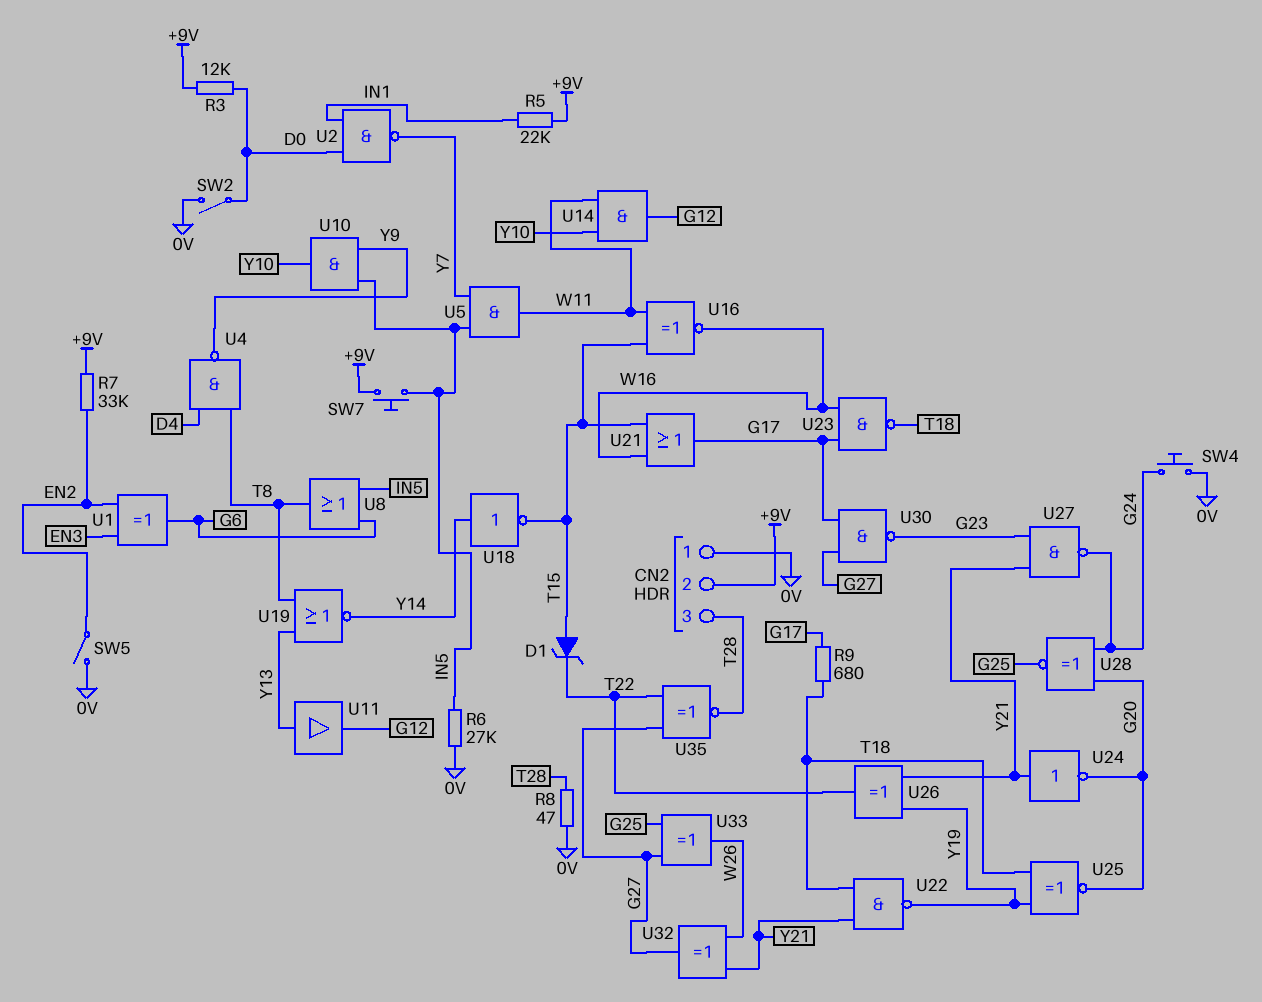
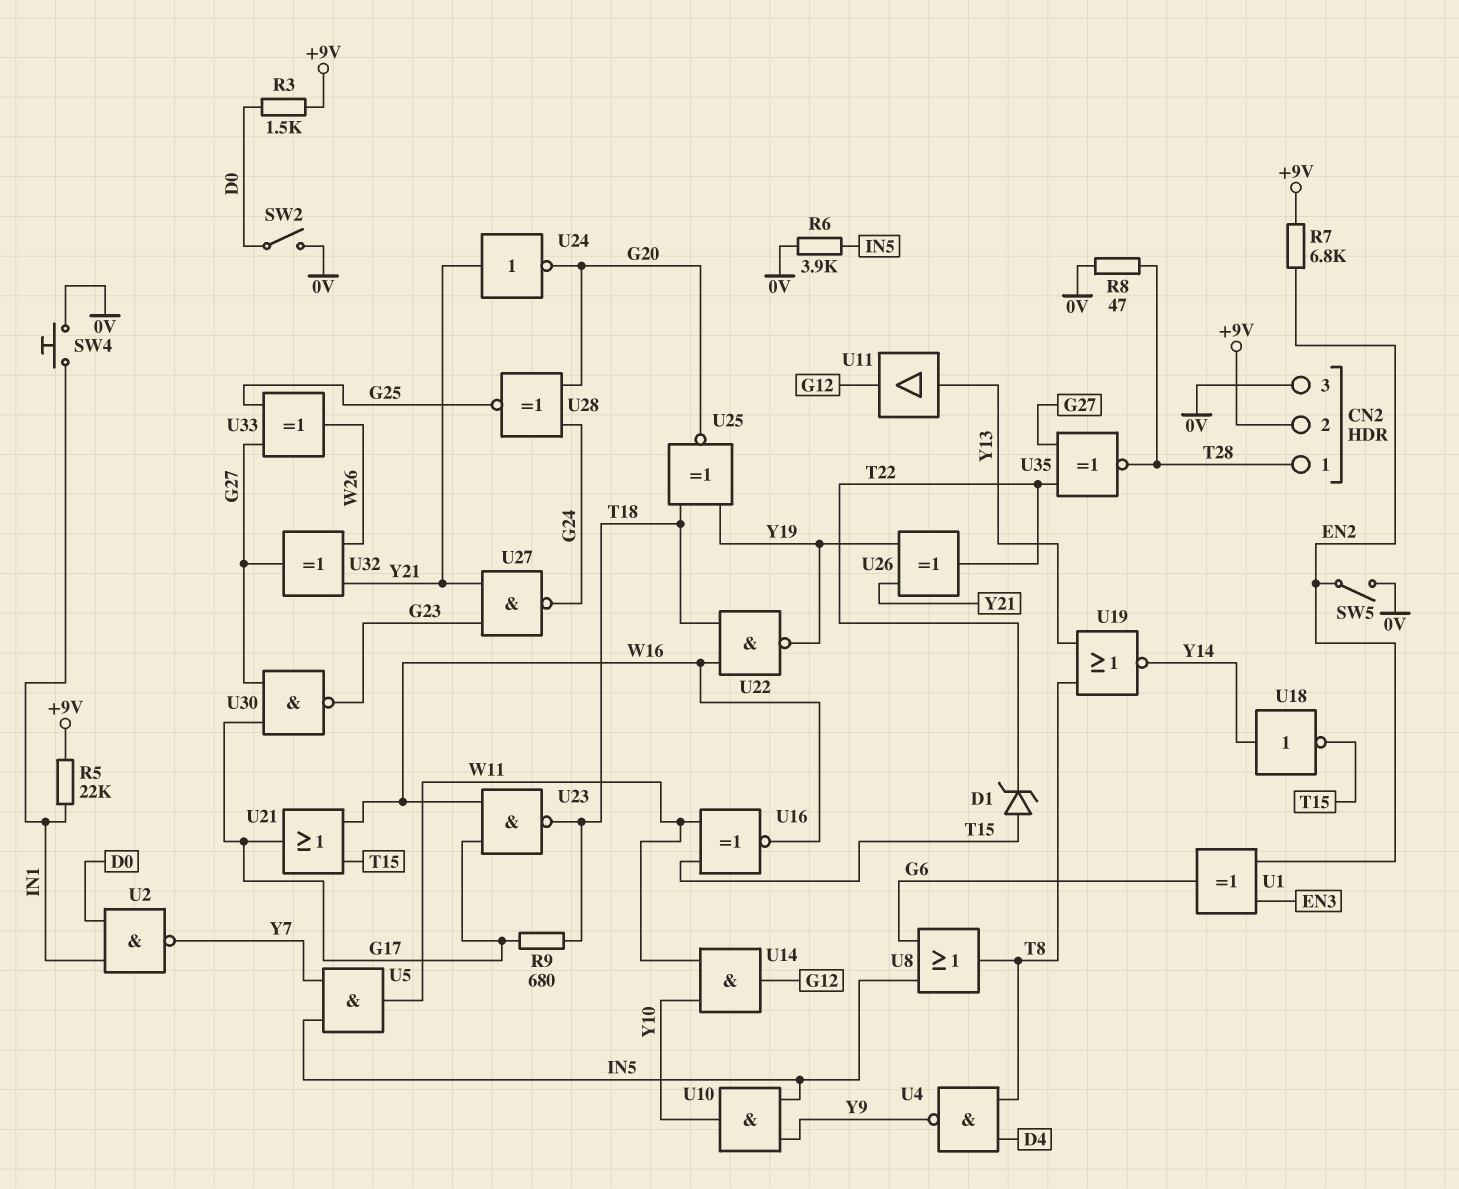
CN2 pin 1: 0V -> T28
CN2 pin 3: T28 -> 0V
R3: 12k (+9V, D0) -> 1.5k (+9V, D0)
R6: 27k (0V, IN5) -> 3.9k (0V, IN5)
R7: 33k (+9V, EN2) -> 6.8k (+9V, EN2)
SW4: button (0V, G24) -> button (0V, IN1)
SW7: button (+9V, IN5) -> none
U22: NAND (in T18, in Y21, out Y19) -> NAND (in T18, in W16, out Y19)

